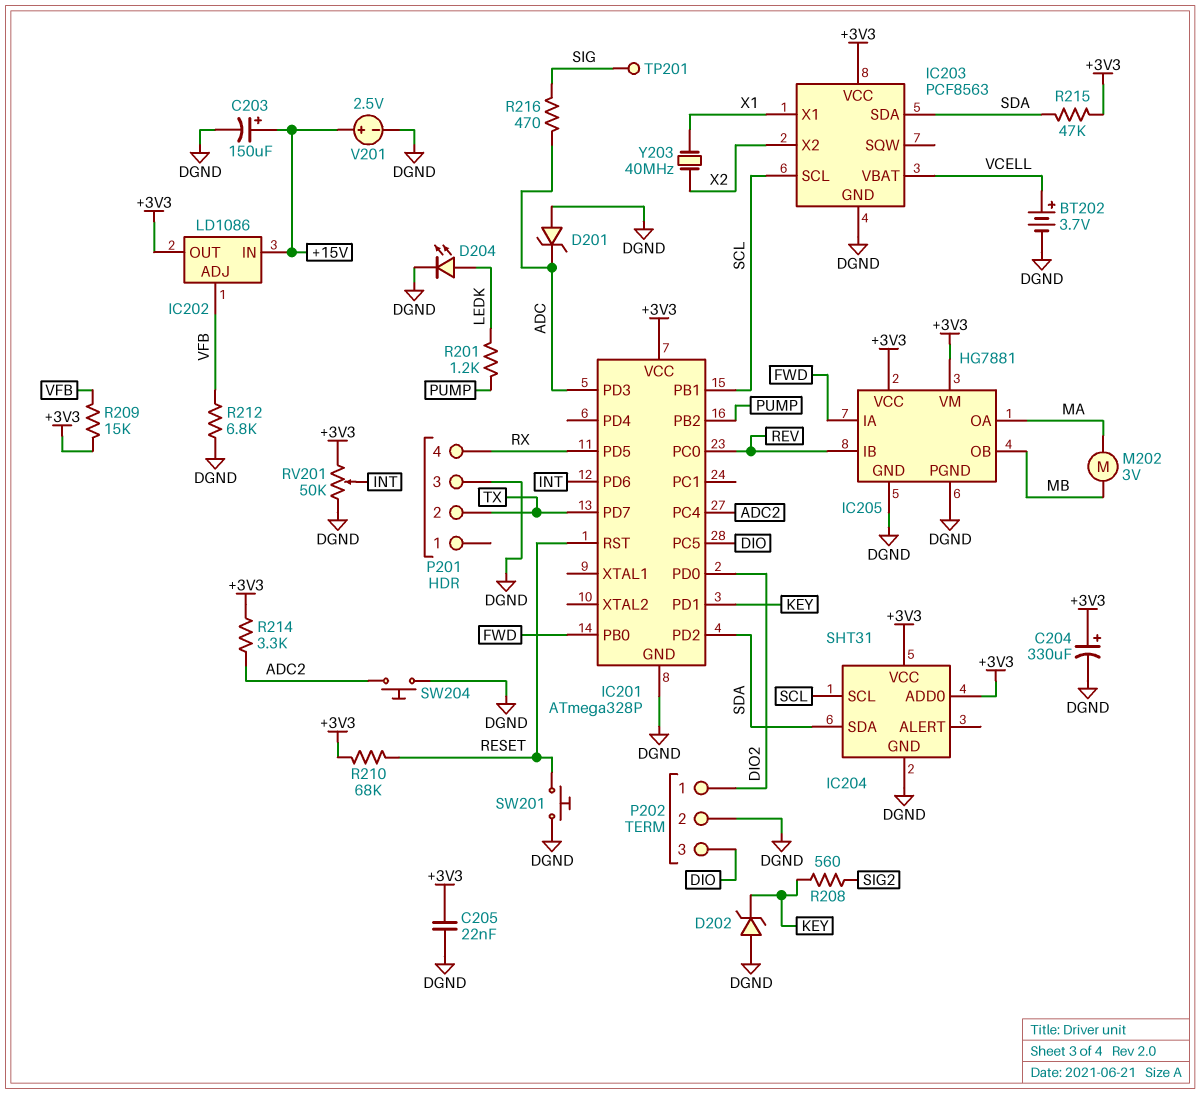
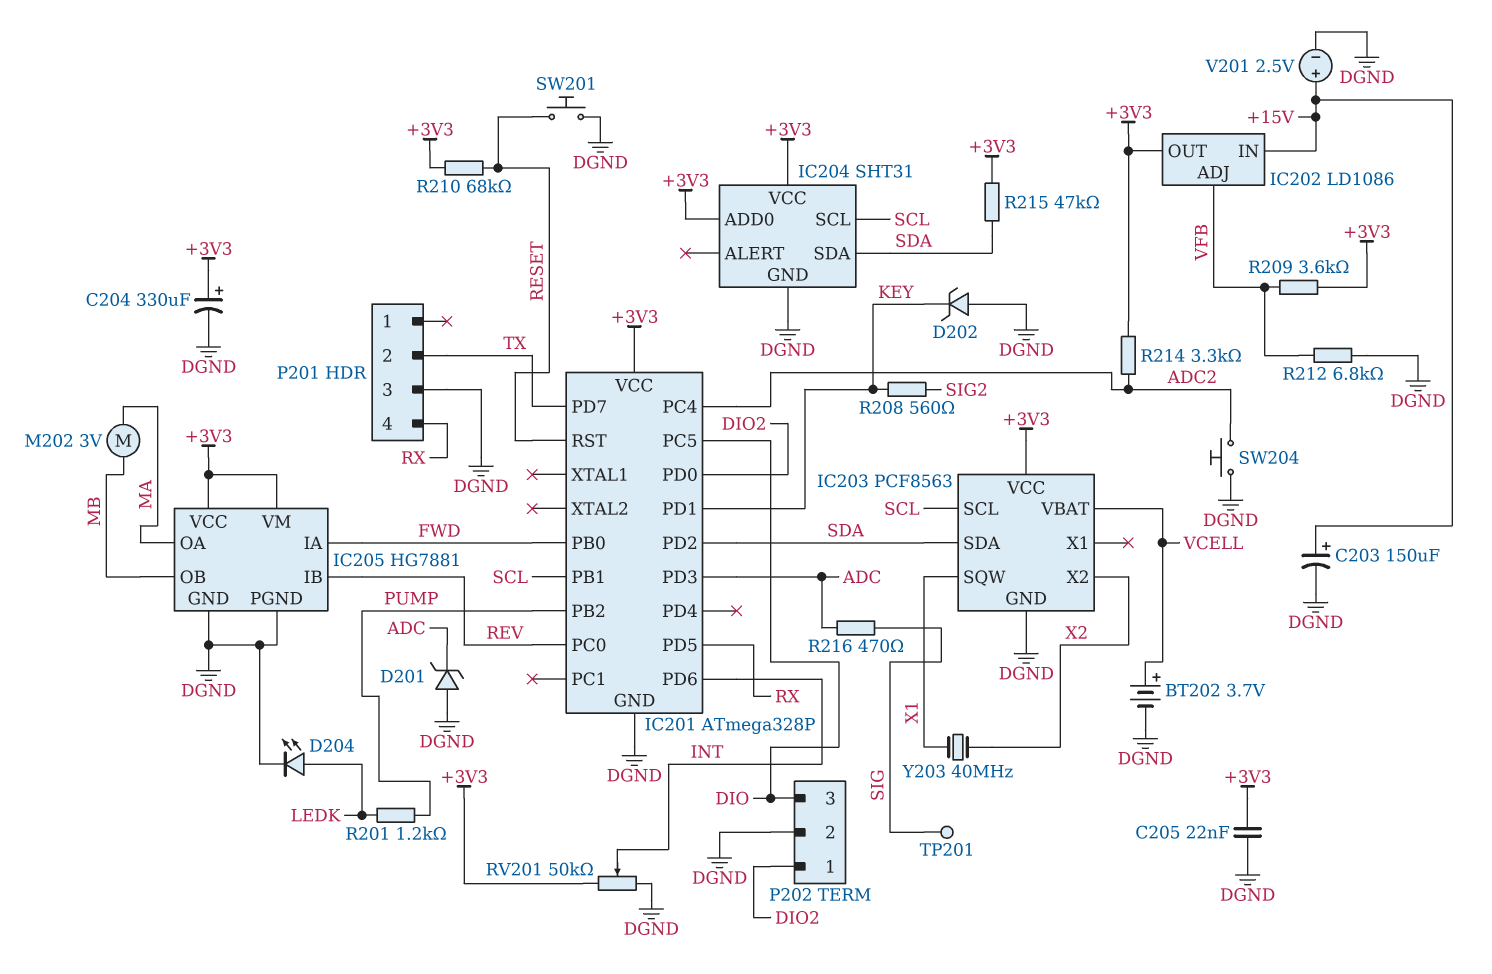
IC203 pin SQW: none -> X1
IC203 pin X1: X1 -> none
R209: 15k (+3V3, VFB) -> 3.6k (+3V3, VFB)

